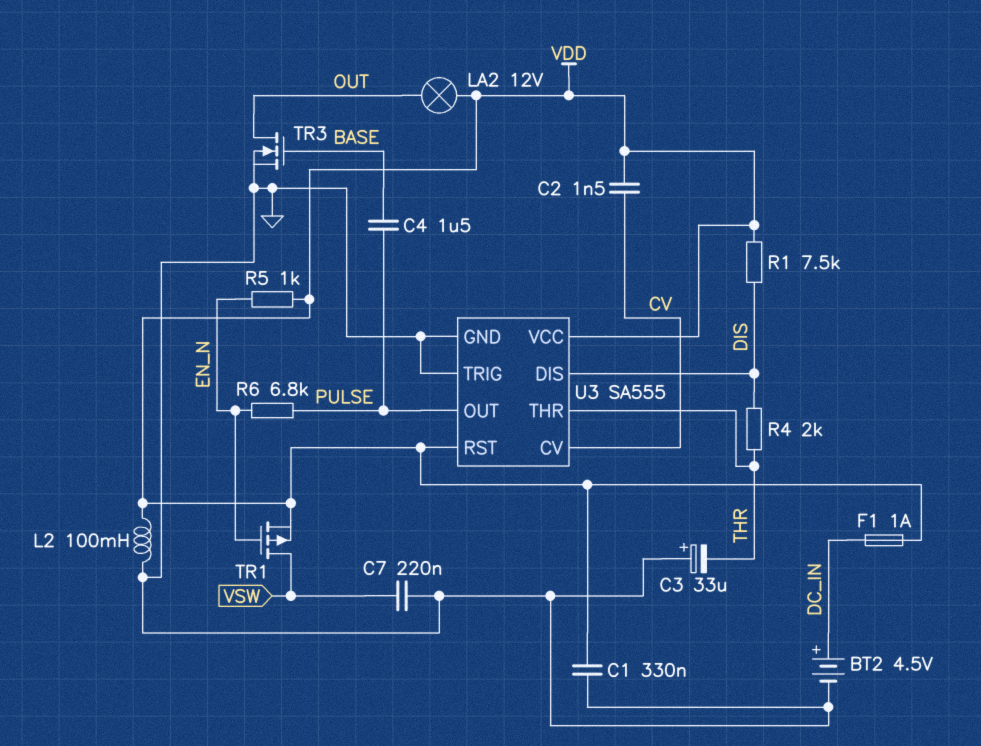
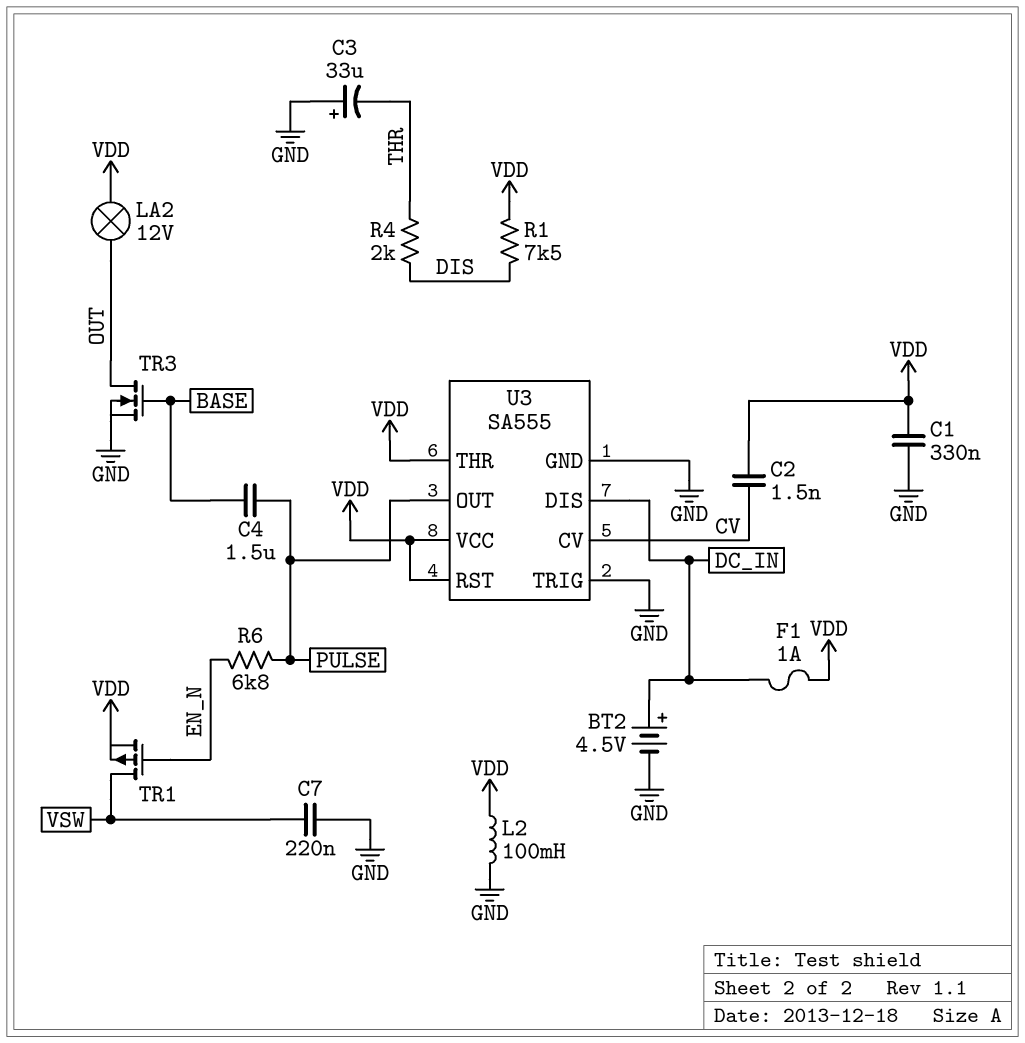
R5: 1k (EN_N, VDD) -> none
U3 pin DIS: DIS -> DC_IN
U3 pin THR: THR -> VDD

